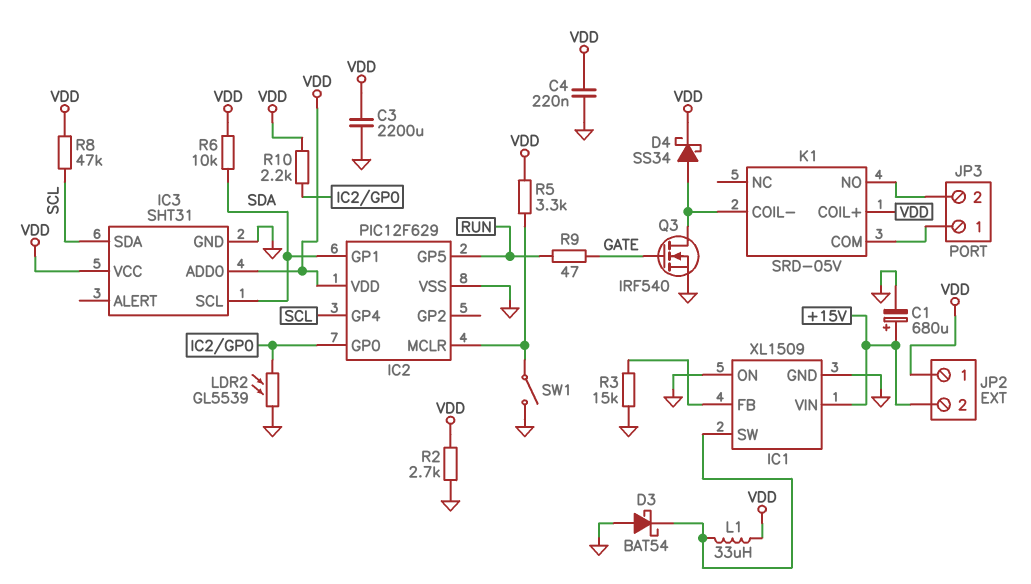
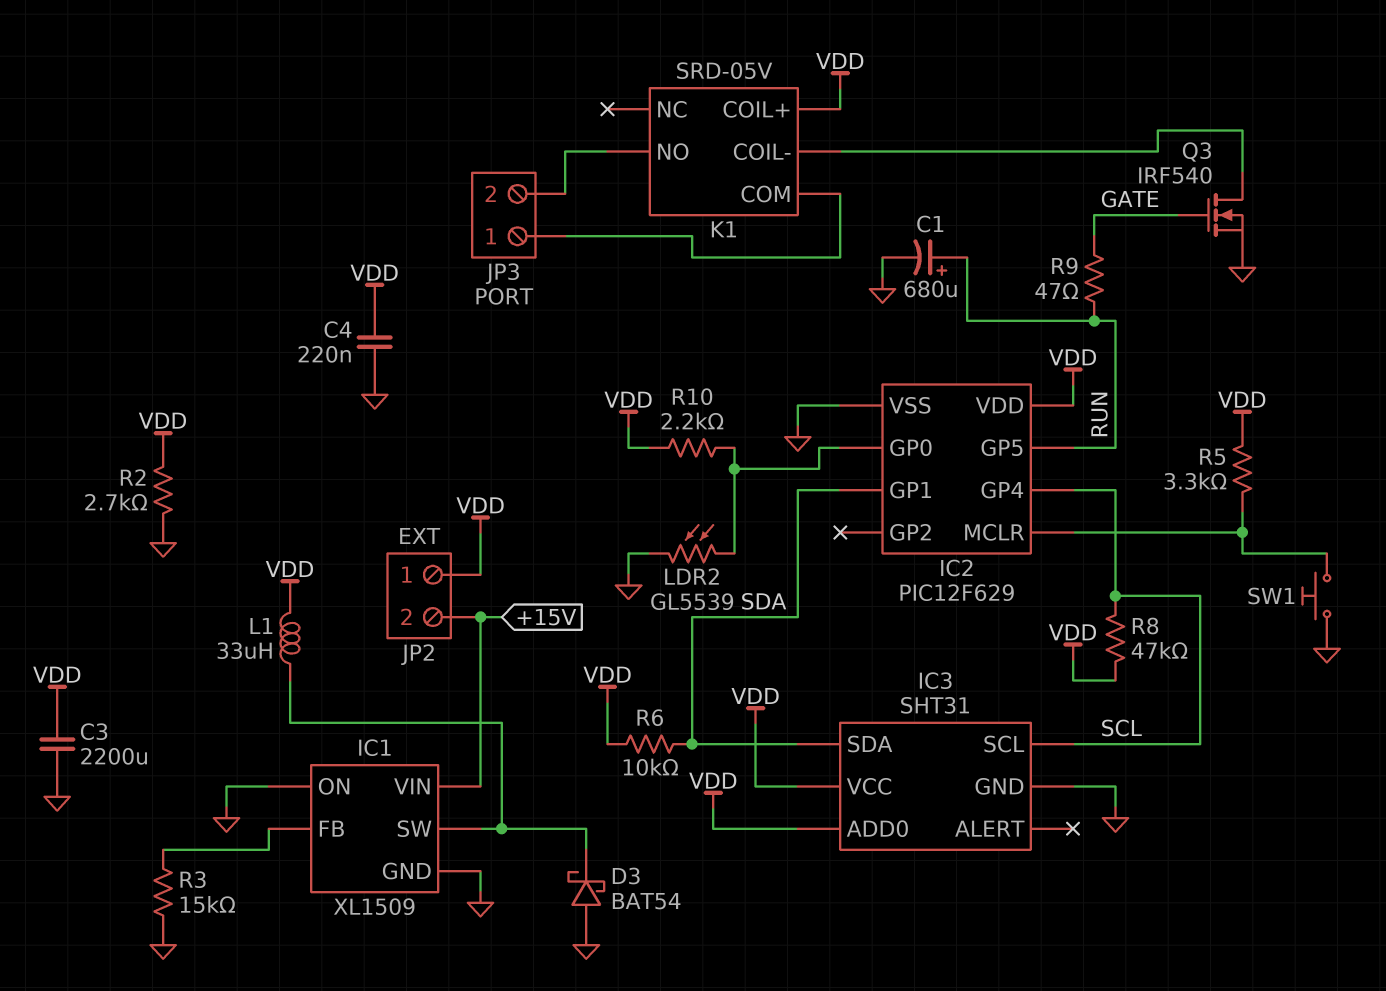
C1: 680uF (plus +15V, minus GND) -> 680uF (plus RUN, minus GND)
D4: schottky SS34 (A K1/COIL-, K VDD) -> none
IC3 pin SCL: SDA -> SCL
IC3 pin SDA: SCL -> SDA
SW1: switch (GND, IC2/MCLR) -> button (GND, IC2/MCLR)

